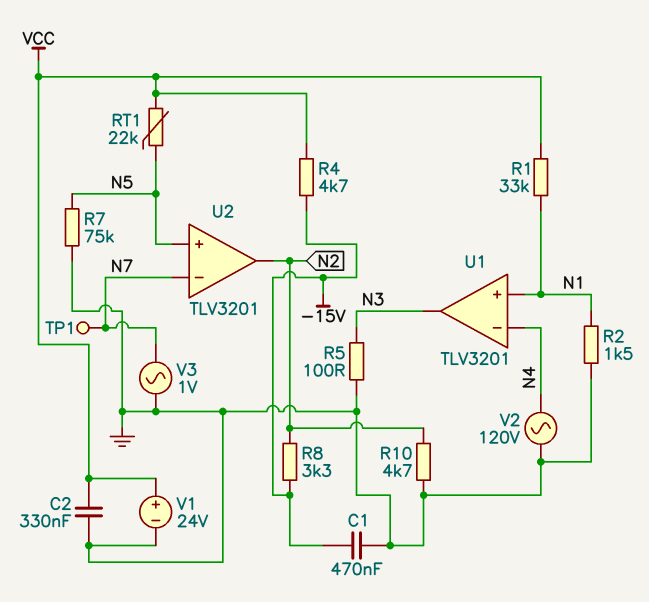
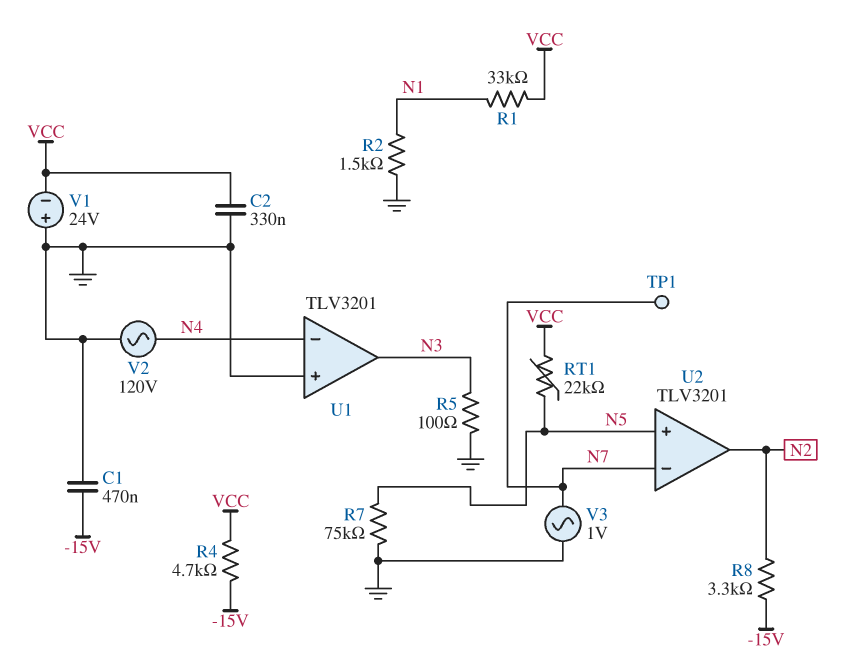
R10: 4.7k (GND, N2) -> none
U1 pin in+: N1 -> GND
V1: 24V (plus VCC, minus GND) -> 24V (plus GND, minus VCC)

